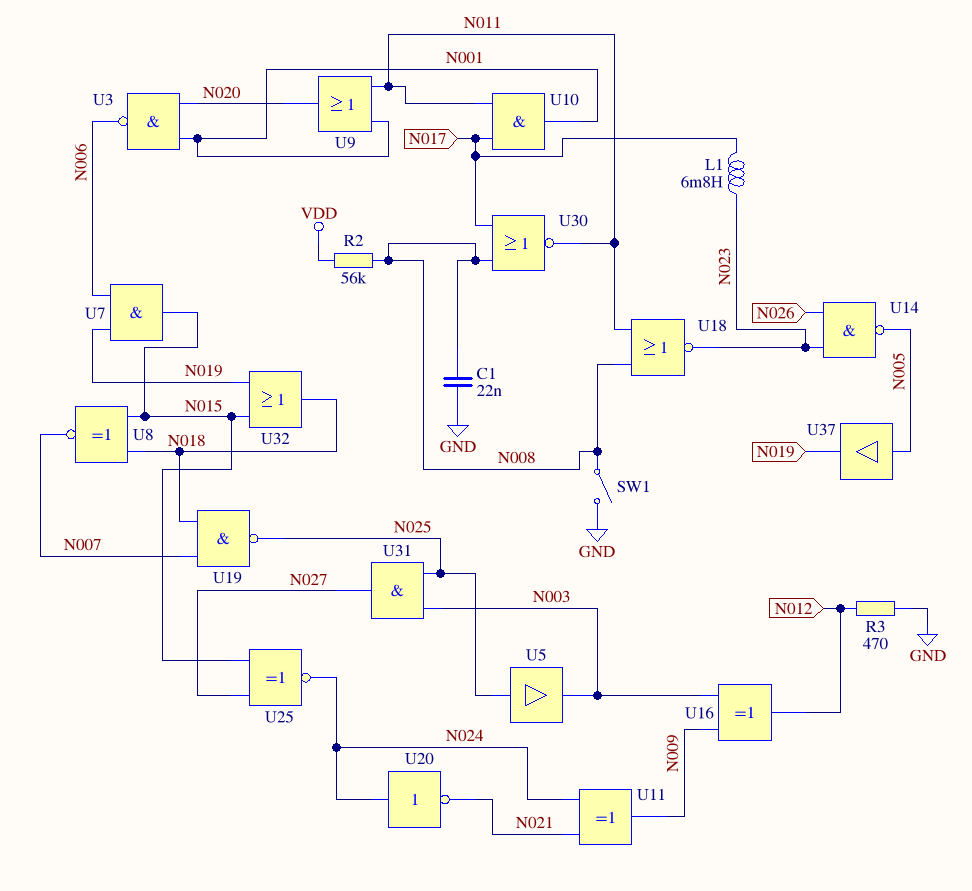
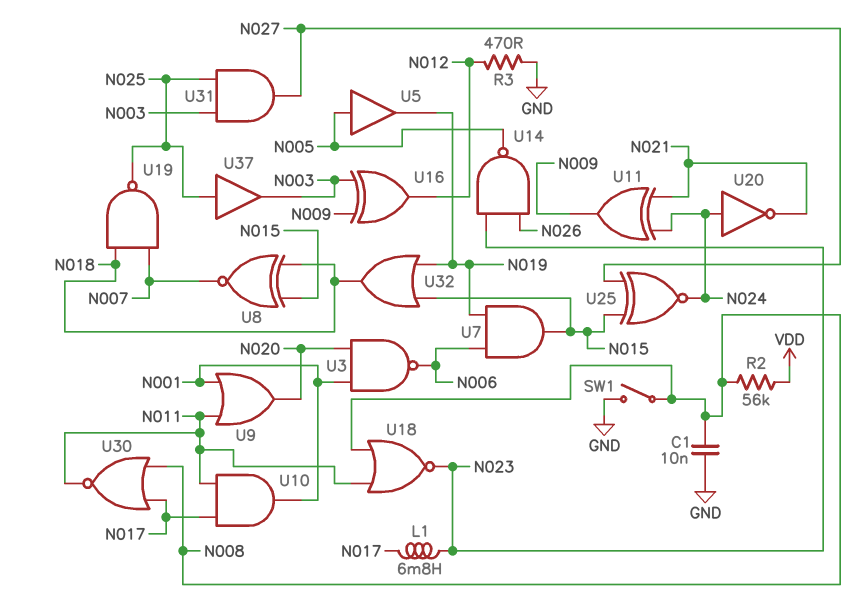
C1: 22nF (GND, N008) -> 10nF (GND, N008)
U5: buffer (in N025, out N003) -> buffer (in N005, out N019)
U37: buffer (in N005, out N019) -> buffer (in N025, out N003)

